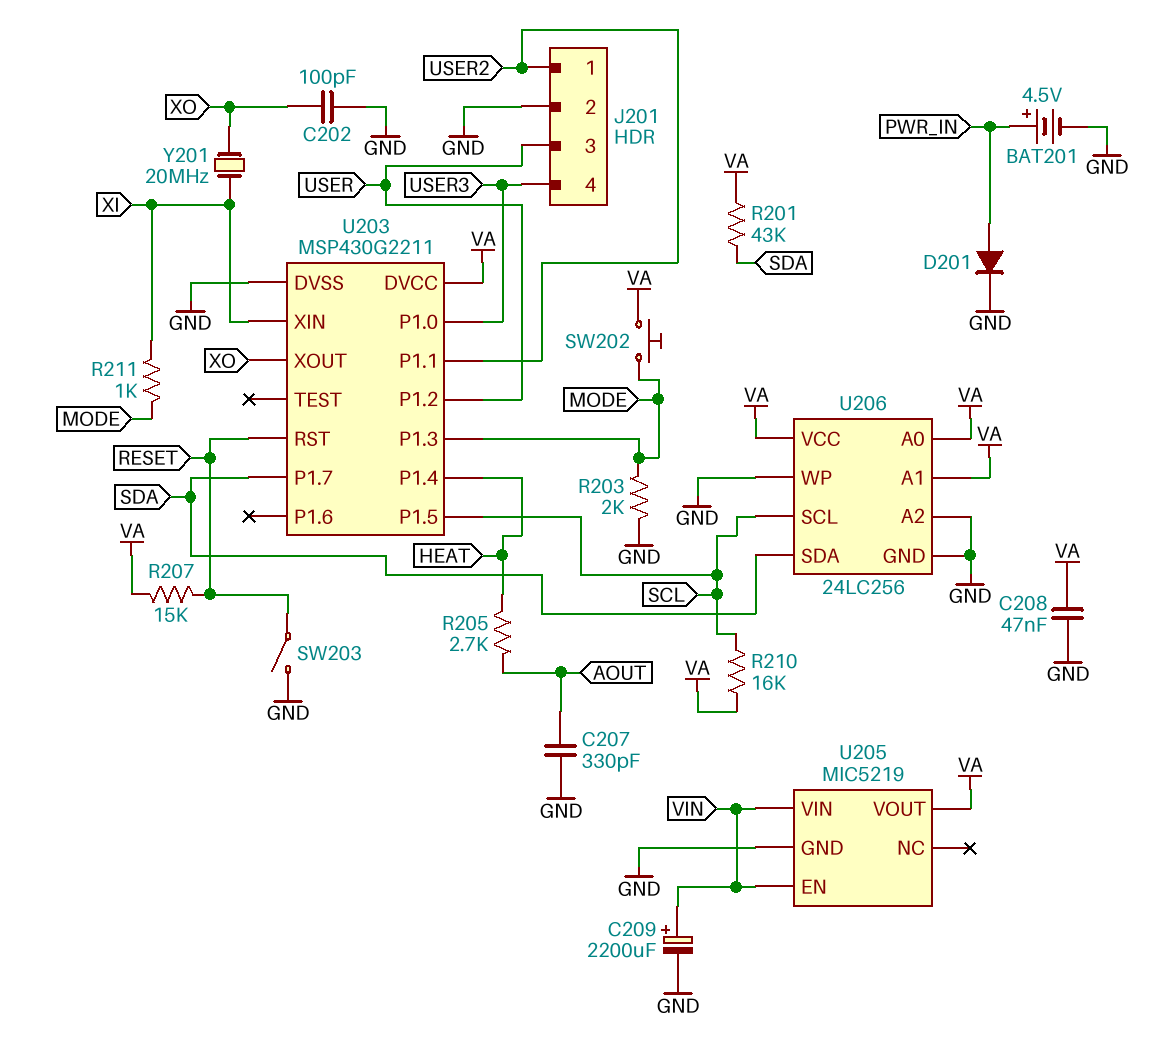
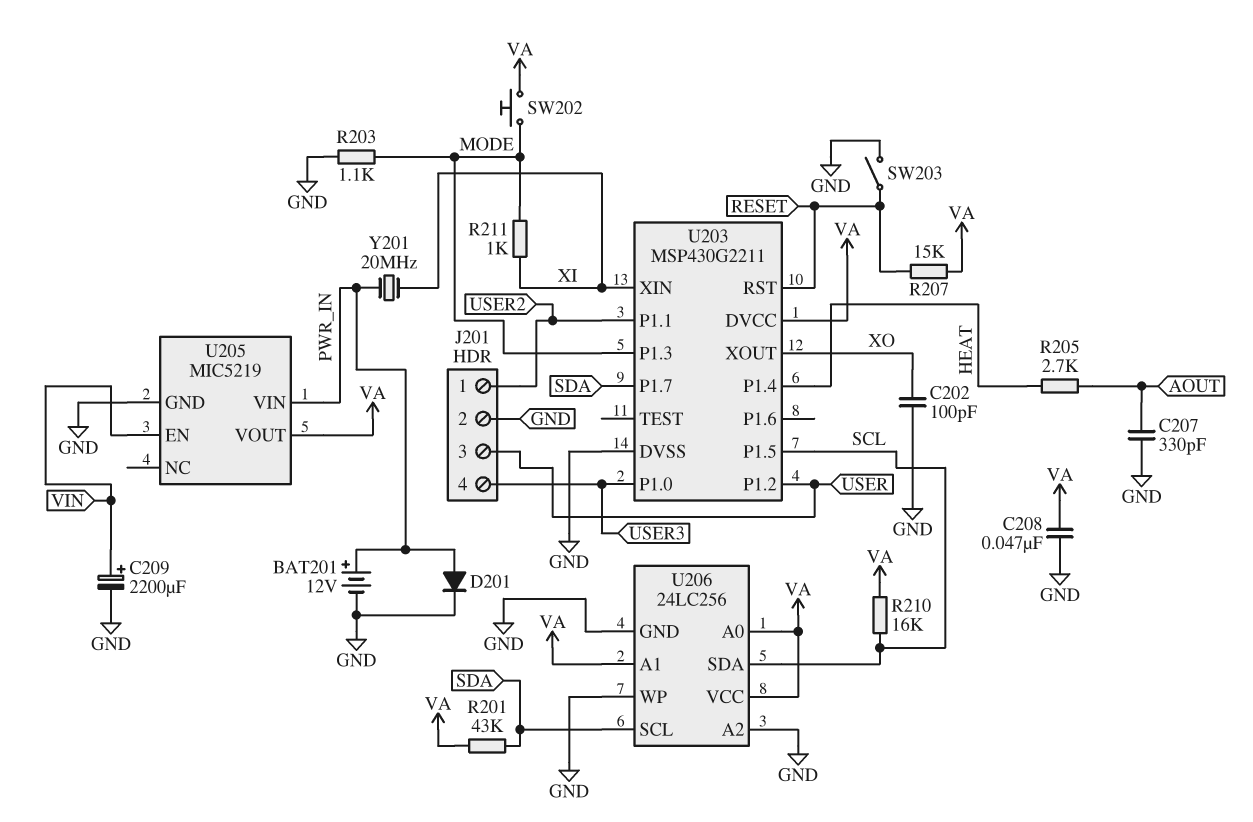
BAT201: 4.5V (plus PWR_IN, minus GND) -> 12V (plus PWR_IN, minus GND)
R203: 2k (GND, MODE) -> 1.1k (GND, MODE)
U205 pin VIN: VIN -> PWR_IN
U206 pin SCL: SCL -> SDA
U206 pin SDA: SDA -> SCL
Y201: 20MHz (XI, XO) -> 20MHz (PWR_IN, XI)

